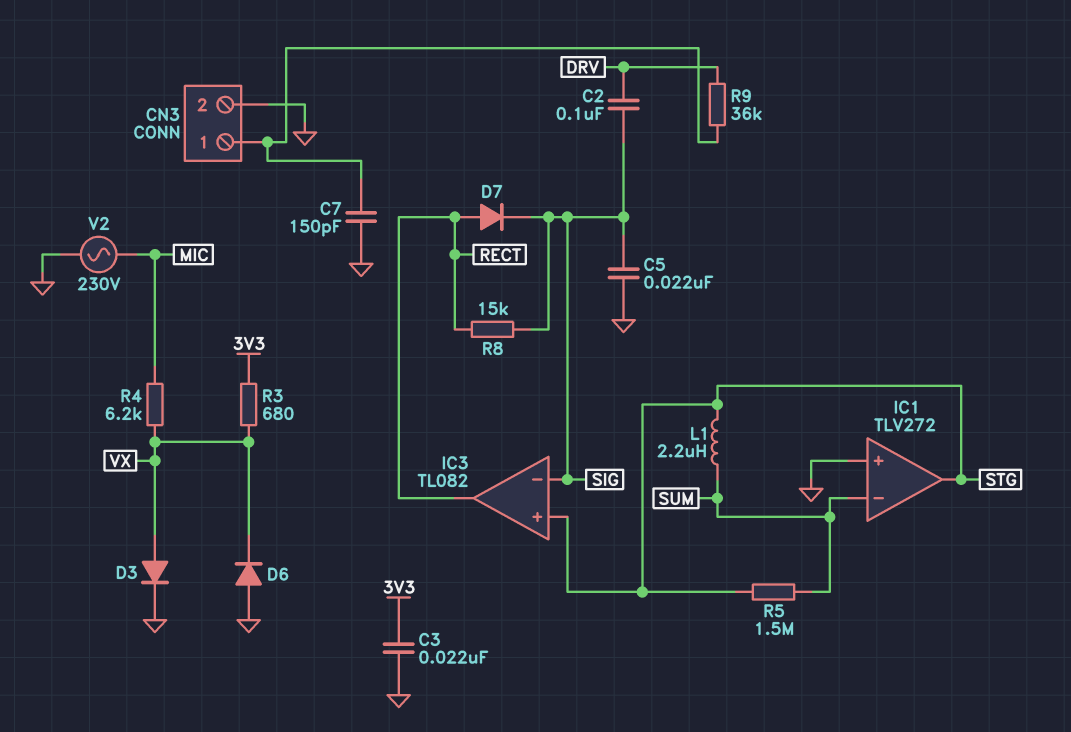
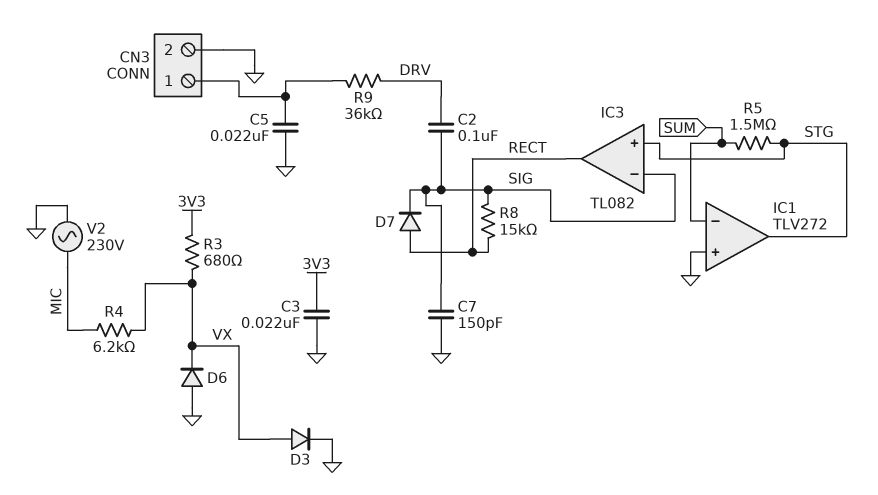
C5: 22nF (GND, SIG) -> 22nF (CN3/1, GND)
C7: 150pF (CN3/1, GND) -> 150pF (GND, SIG)
L1: 2.2uH (STG, SUM) -> none

